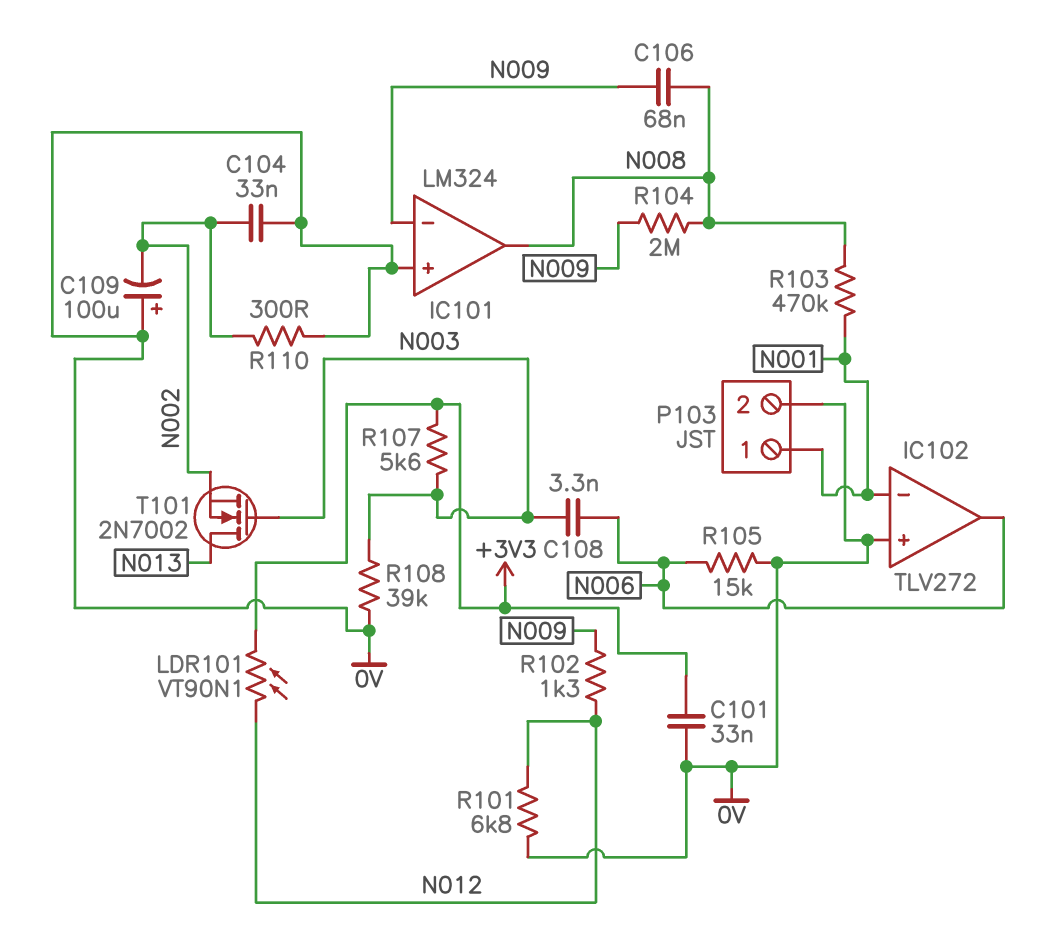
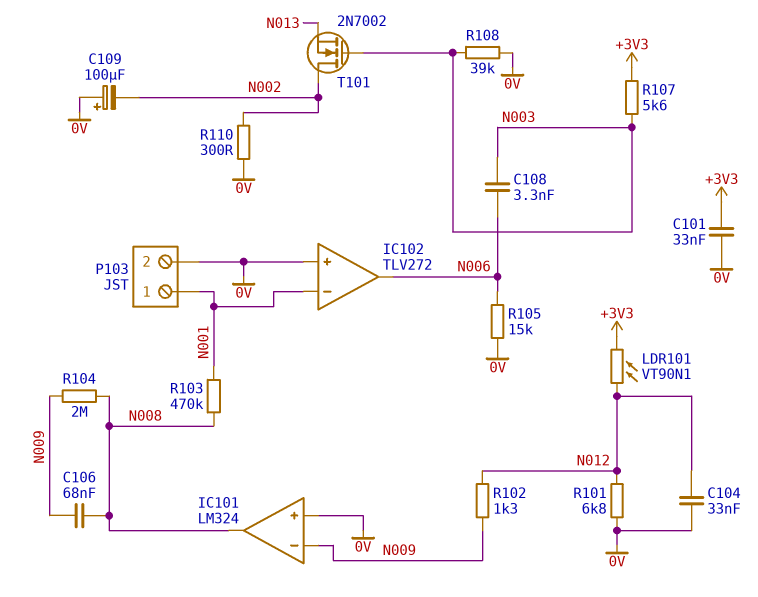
C104: 33nF (0V, N002) -> 33nF (0V, N012)
T101: NMOS 2N7002 (G N003, D N013, S N002) -> NMOS 2N7002 (G N003, D N002, S N013)

